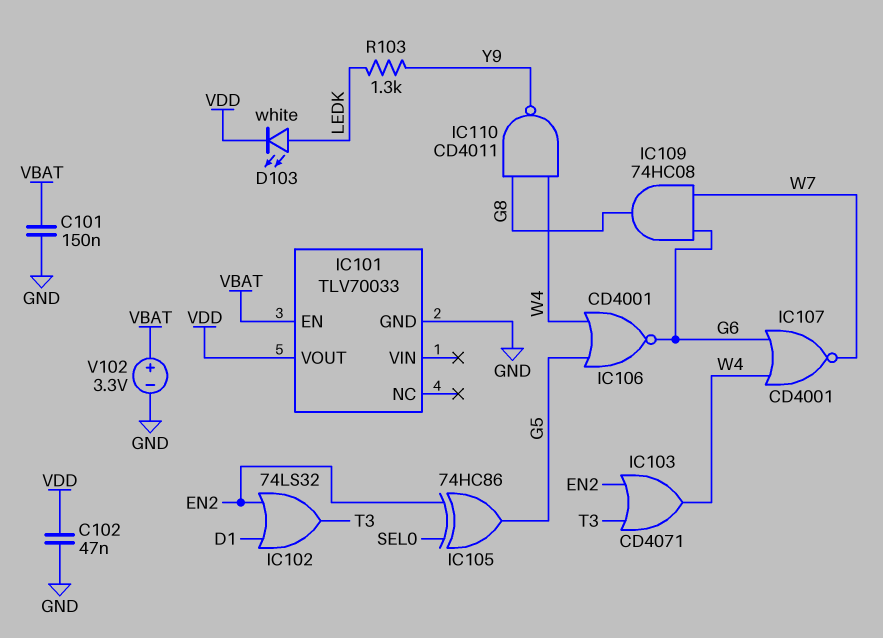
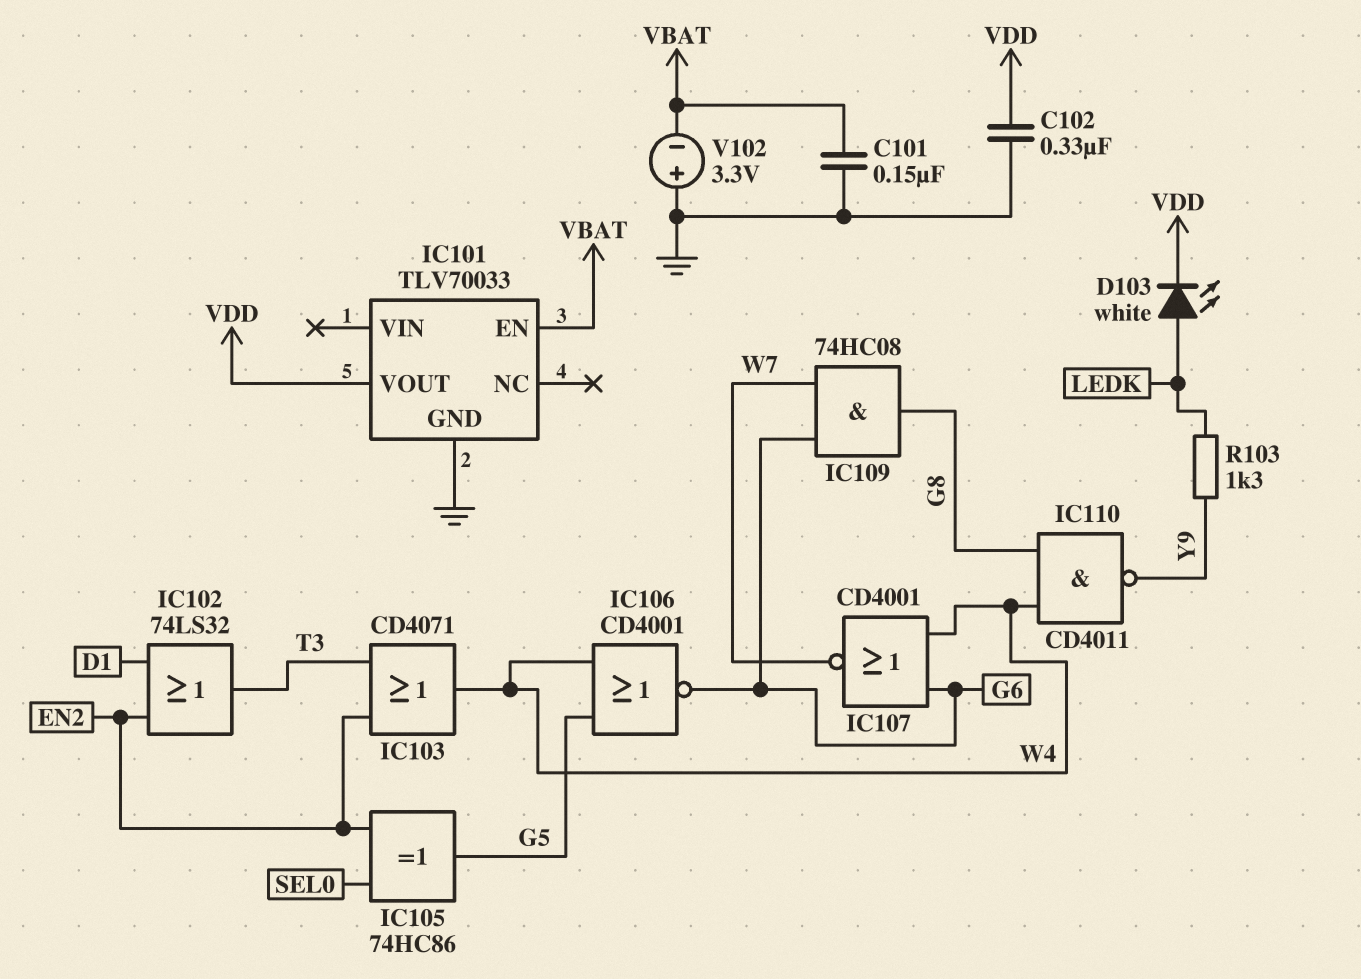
C102: 47nF (GND, VDD) -> 330nF (GND, VDD)
V102: 3.3V (plus VBAT, minus GND) -> 3.3V (plus GND, minus VBAT)

